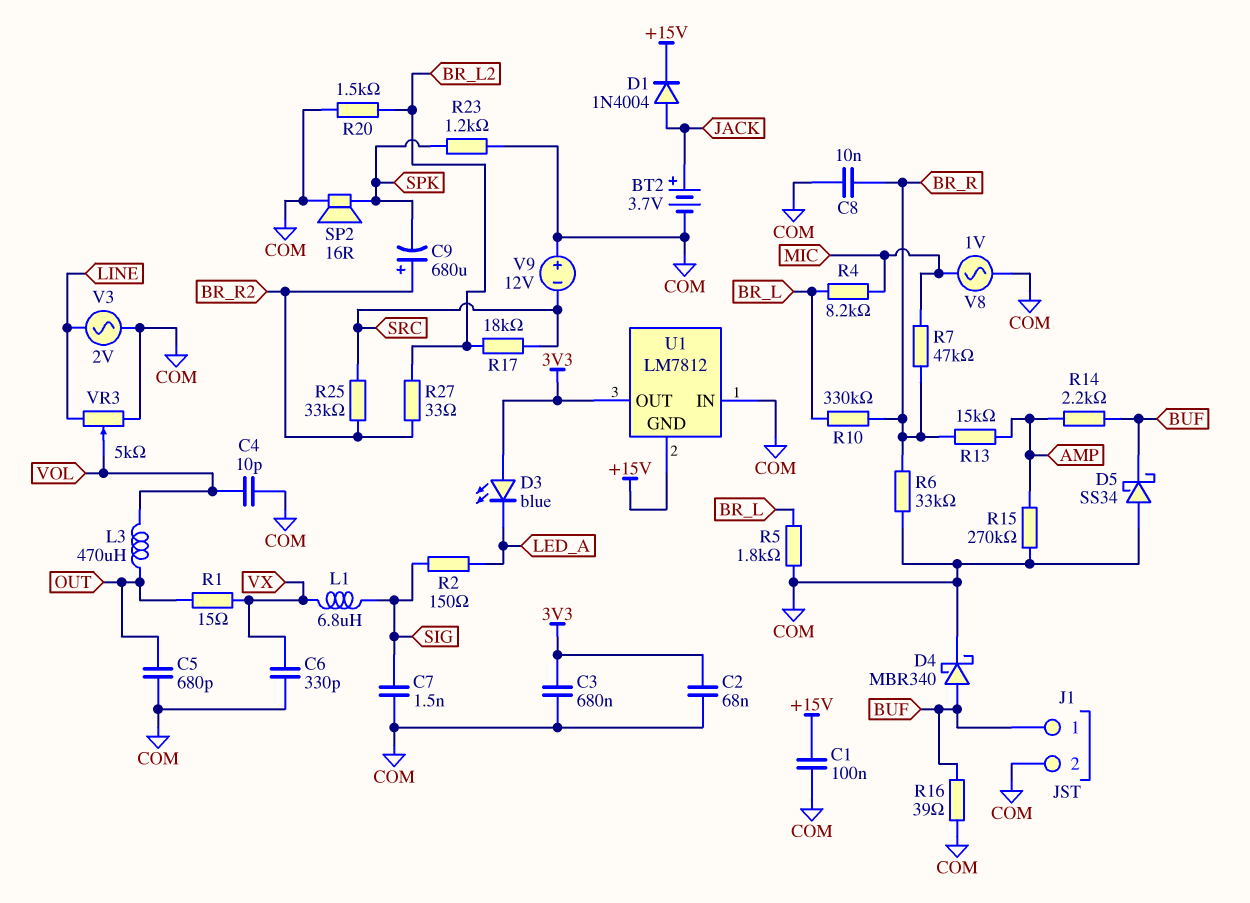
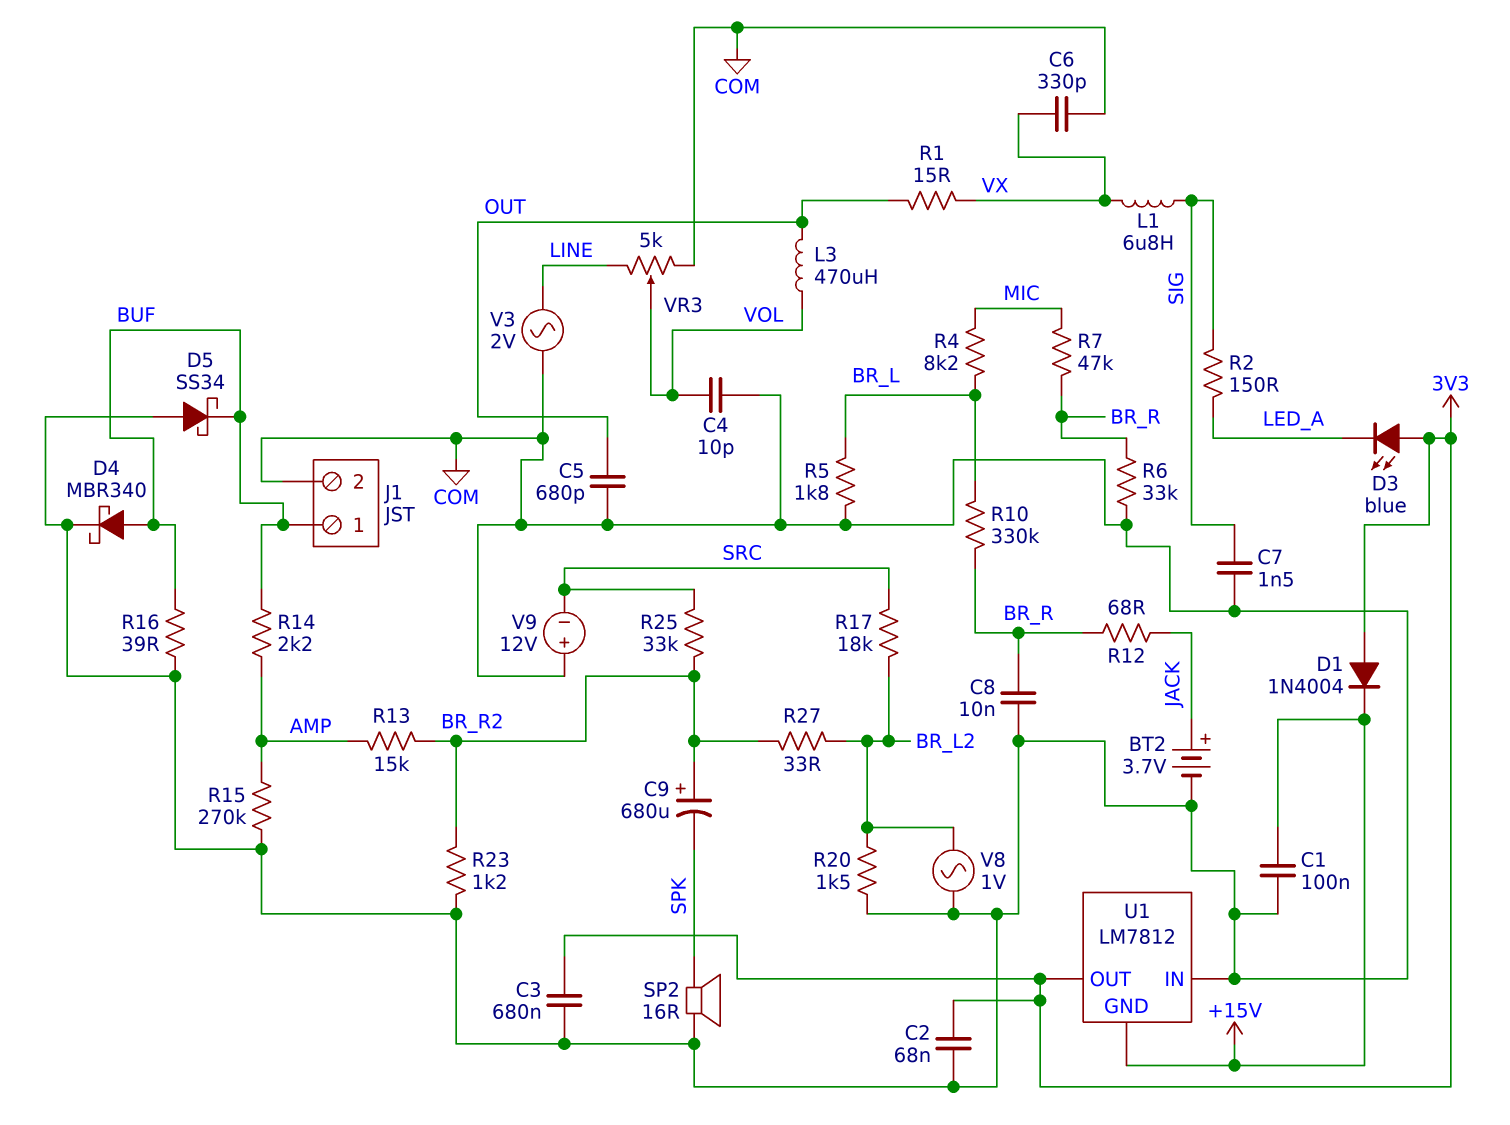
D1: diode 1N4004 (A JACK, K +15V) -> diode 1N4004 (A 3V3, K +15V)
R12: none -> 68 (BR_R, JACK)
R13: 15k (AMP, BR_R) -> 15k (AMP, BR_R2)
R23: 1.2k (COM, SPK) -> 1.2k (BR_R2, COM)
V8: AC 1V (COM, MIC) -> AC 1V (BR_L2, COM)

